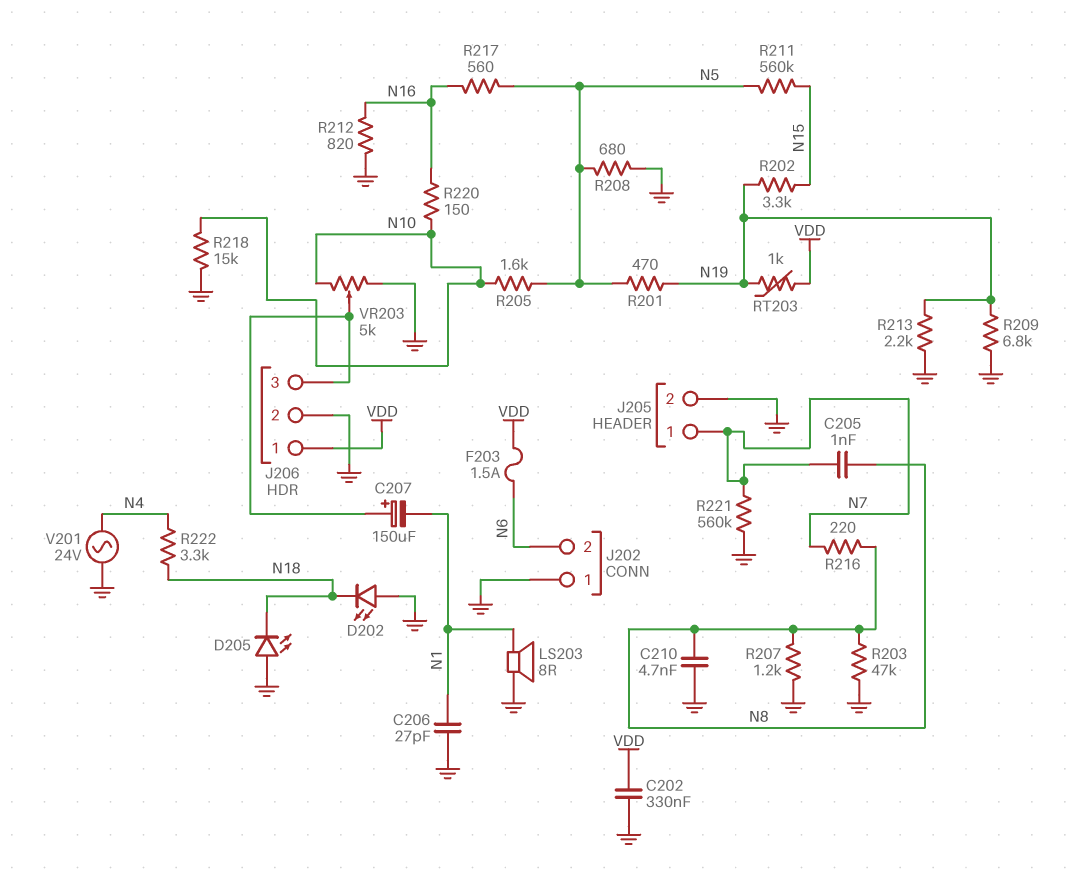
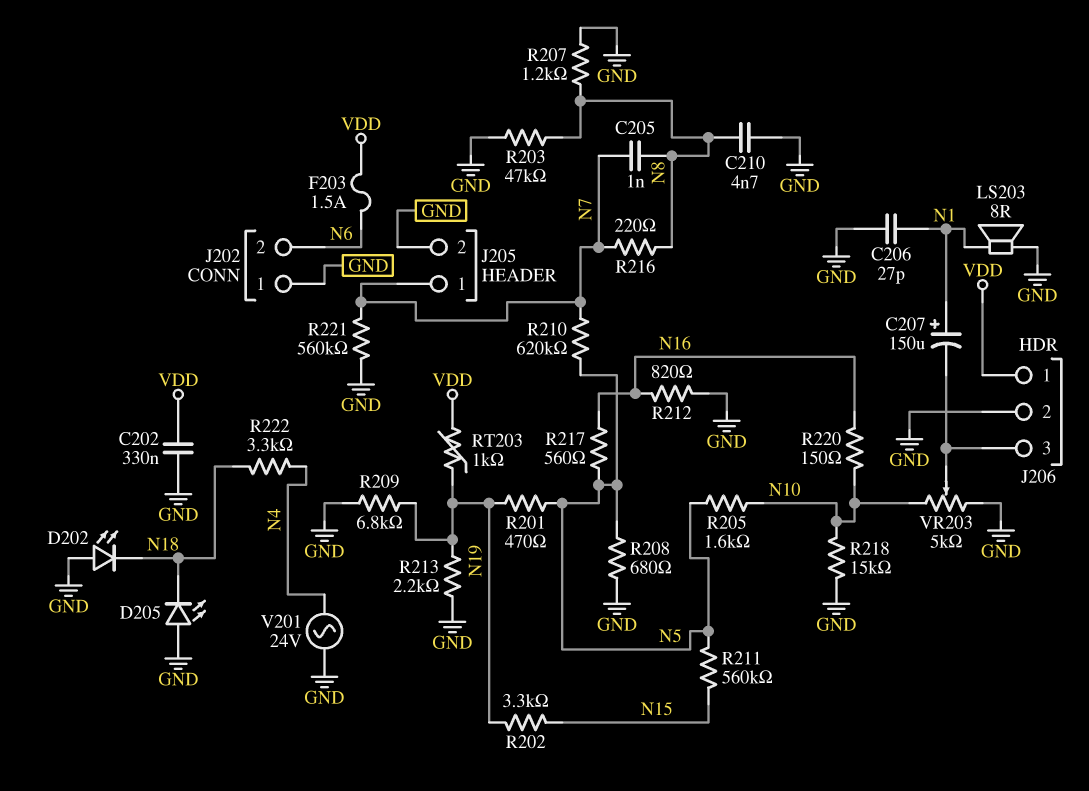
C207: 150uF (plus J206/3, minus N1) -> 150uF (plus N1, minus J206/3)
R210: none -> 620k (N5, N7)

